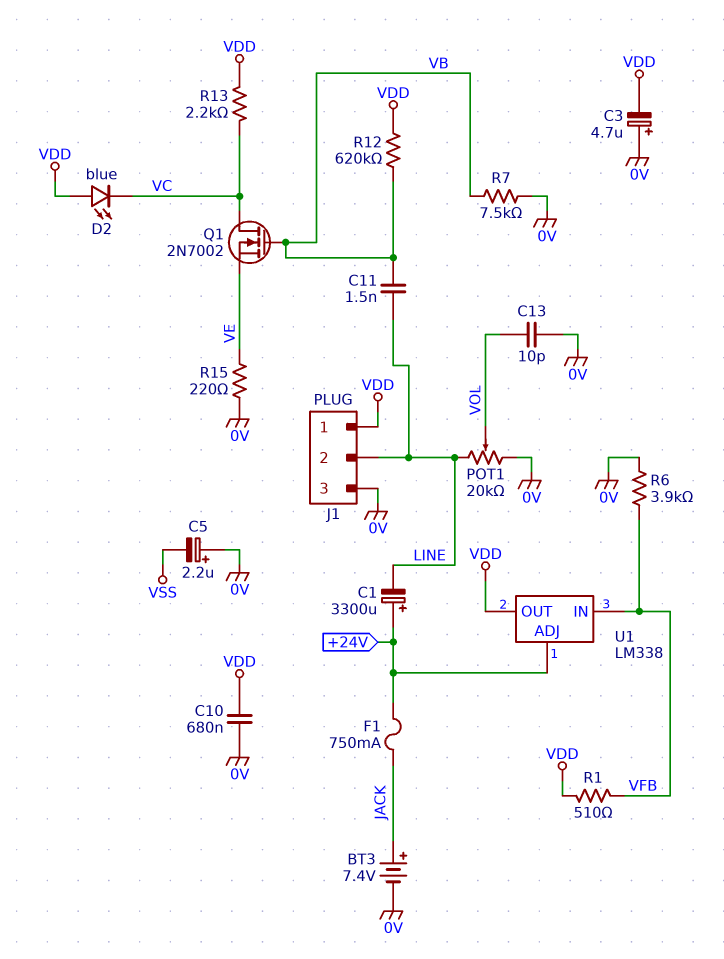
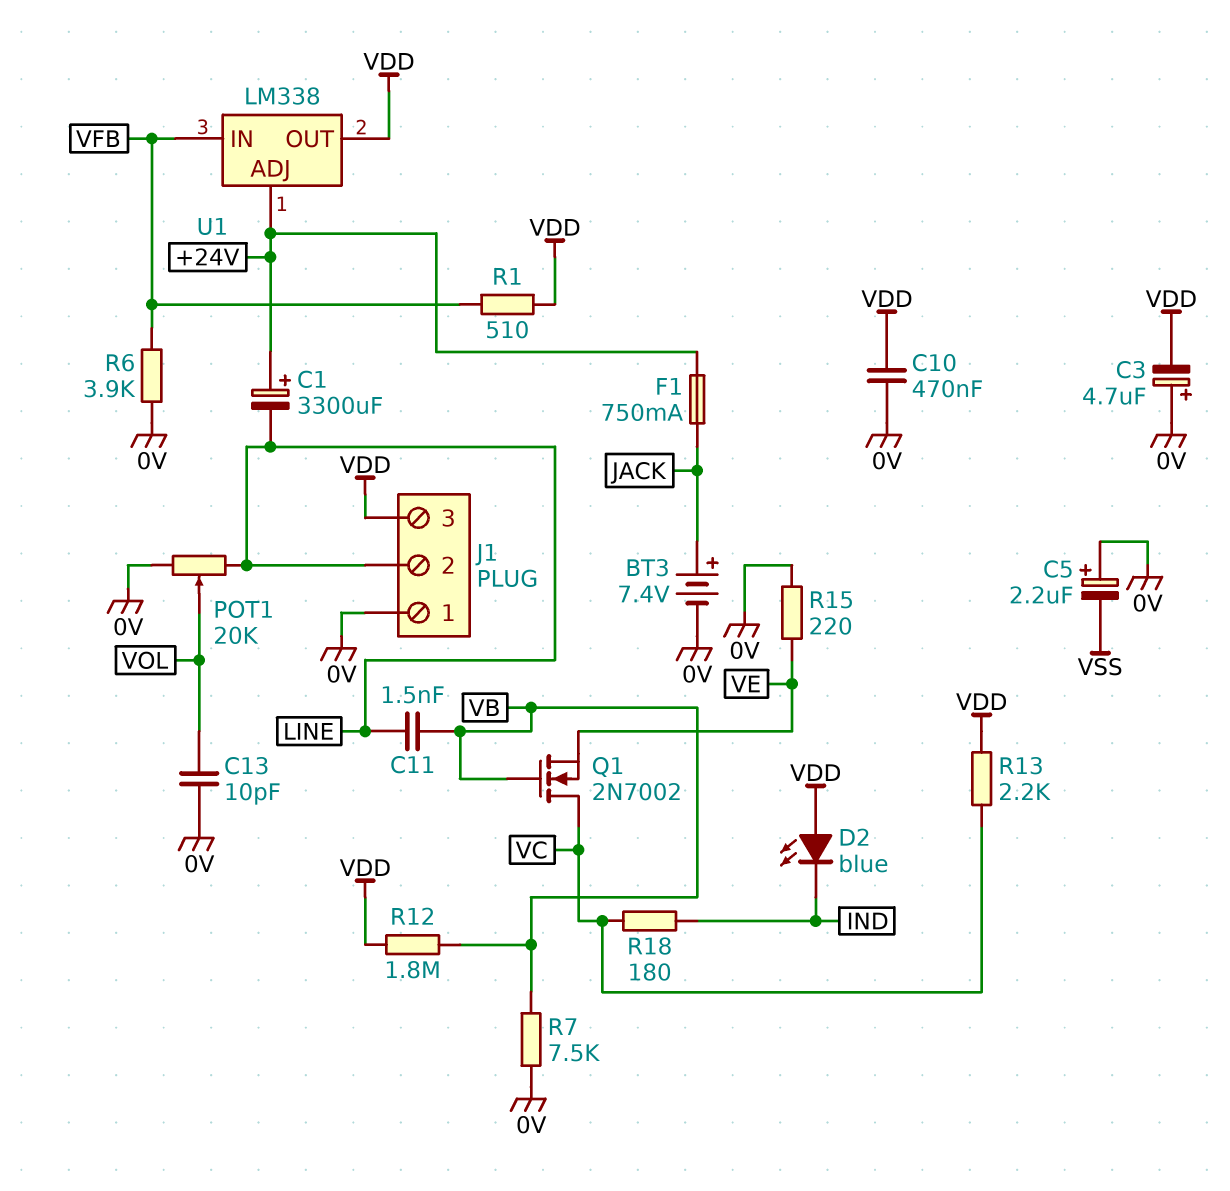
C10: 680nF (0V, VDD) -> 470nF (0V, VDD)
D2: LED blue (A VDD, K VC) -> LED blue (A VDD, K IND)
J1 pin 1: VDD -> 0V
J1 pin 3: 0V -> VDD
R12: 620k (VB, VDD) -> 1.8M (VB, VDD)
R18: none -> 180 (IND, VC)

